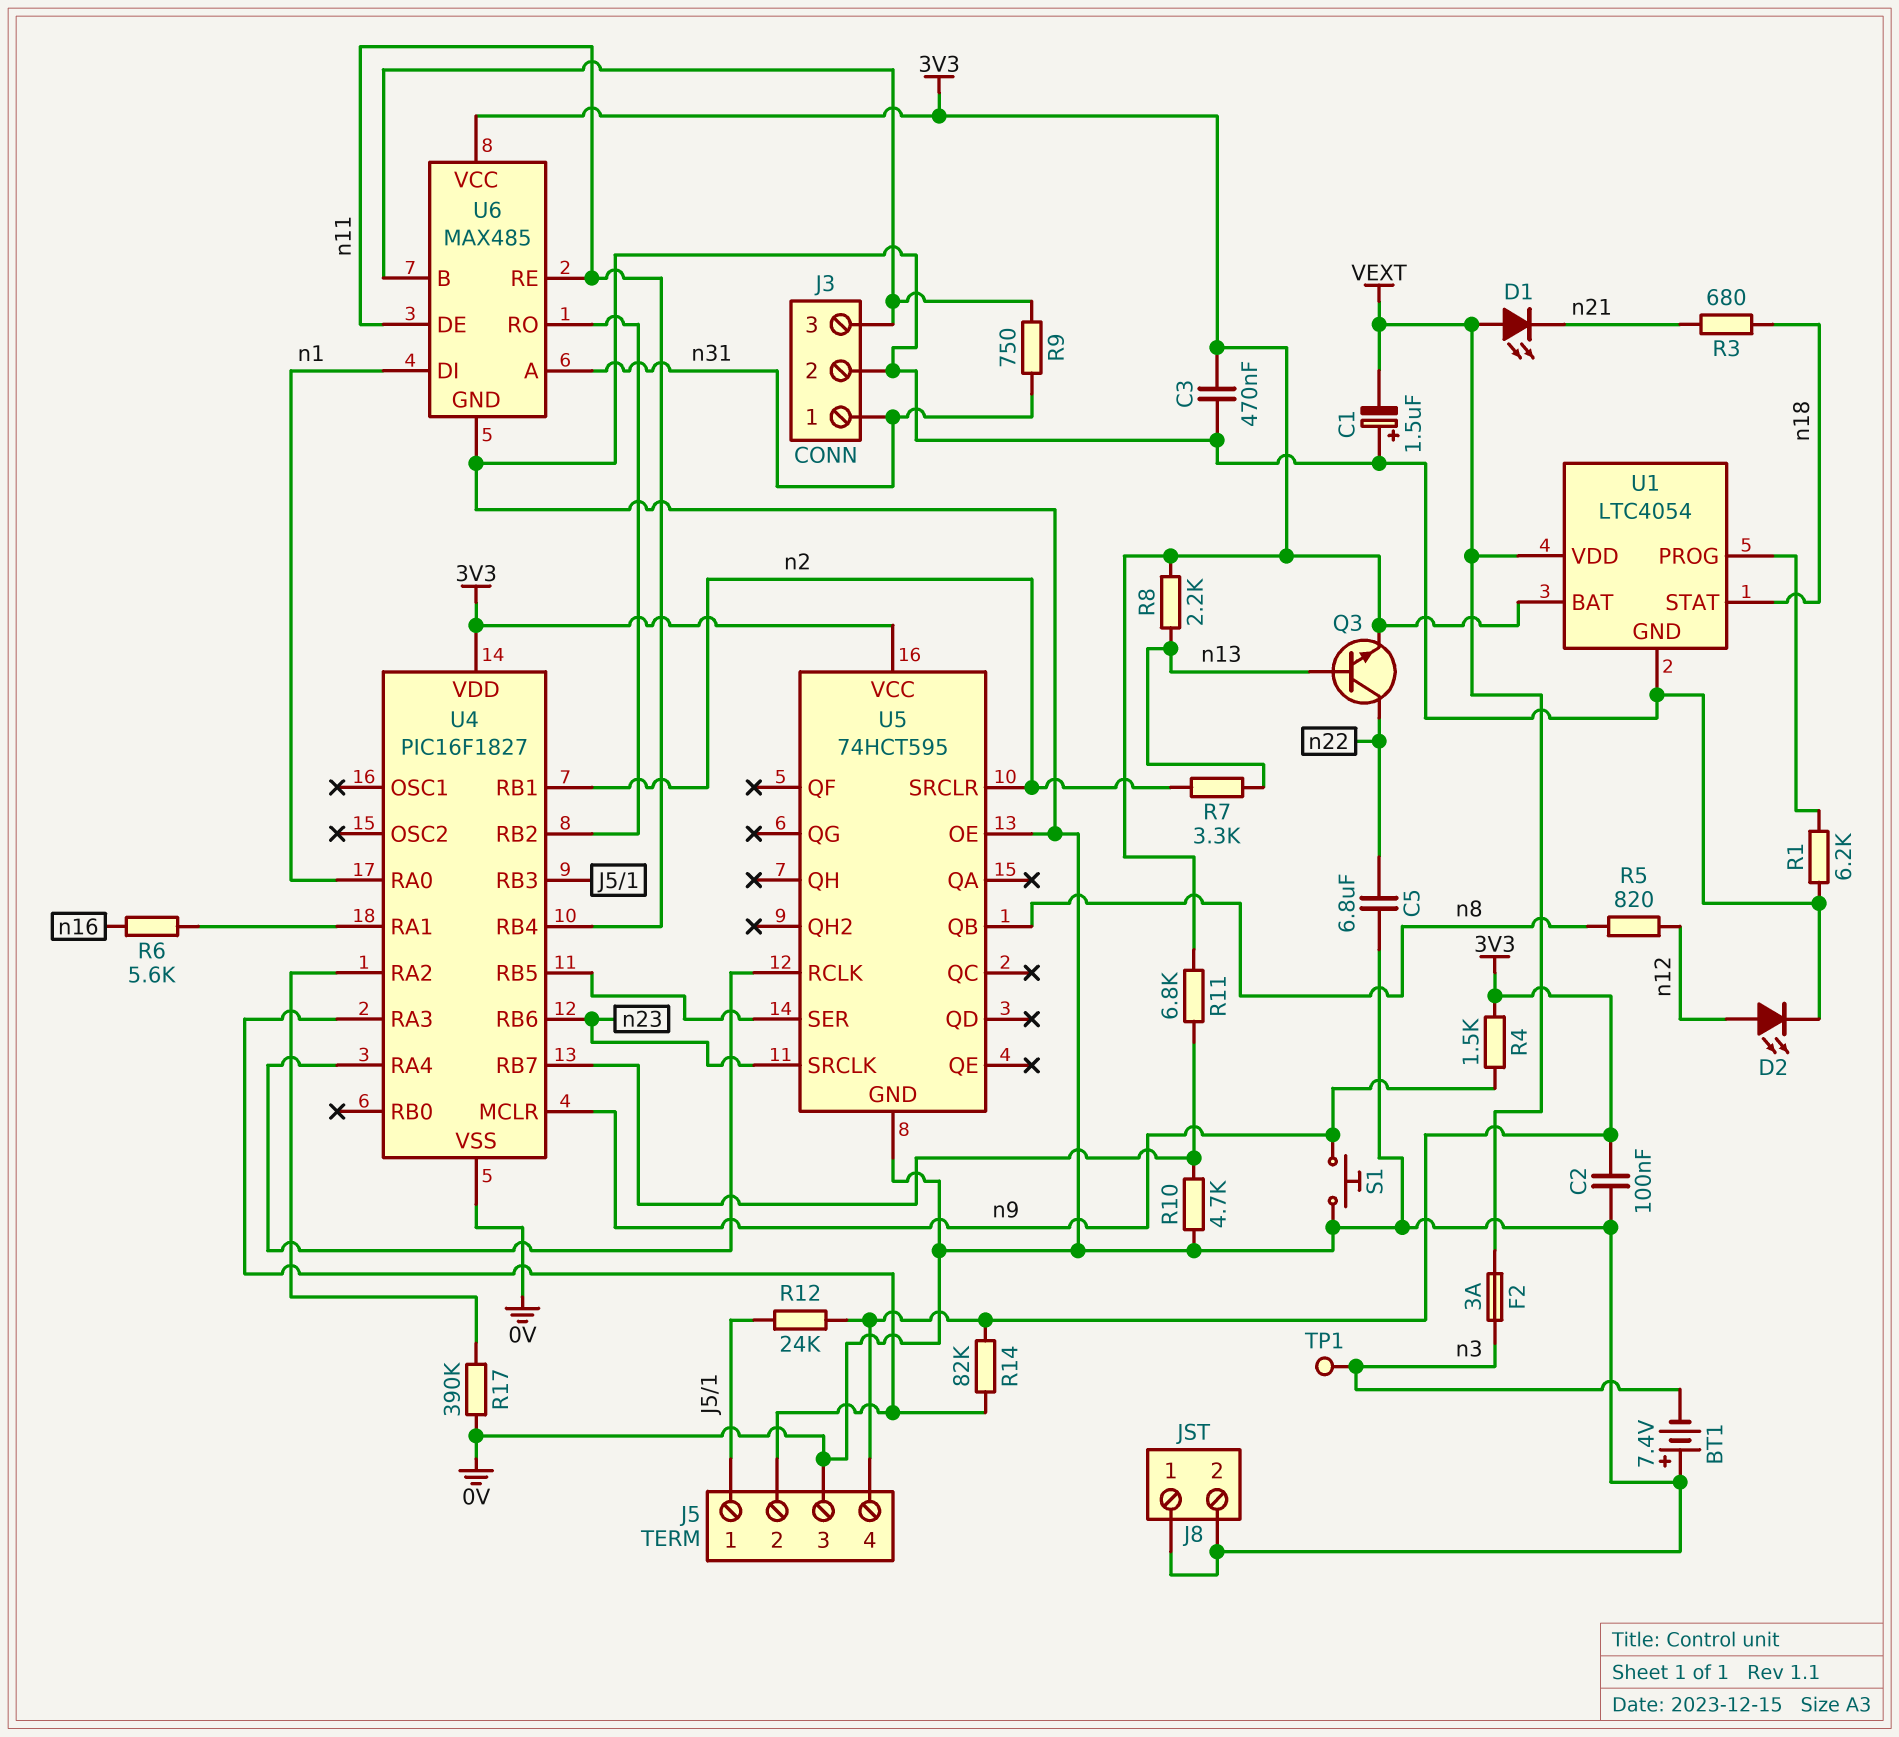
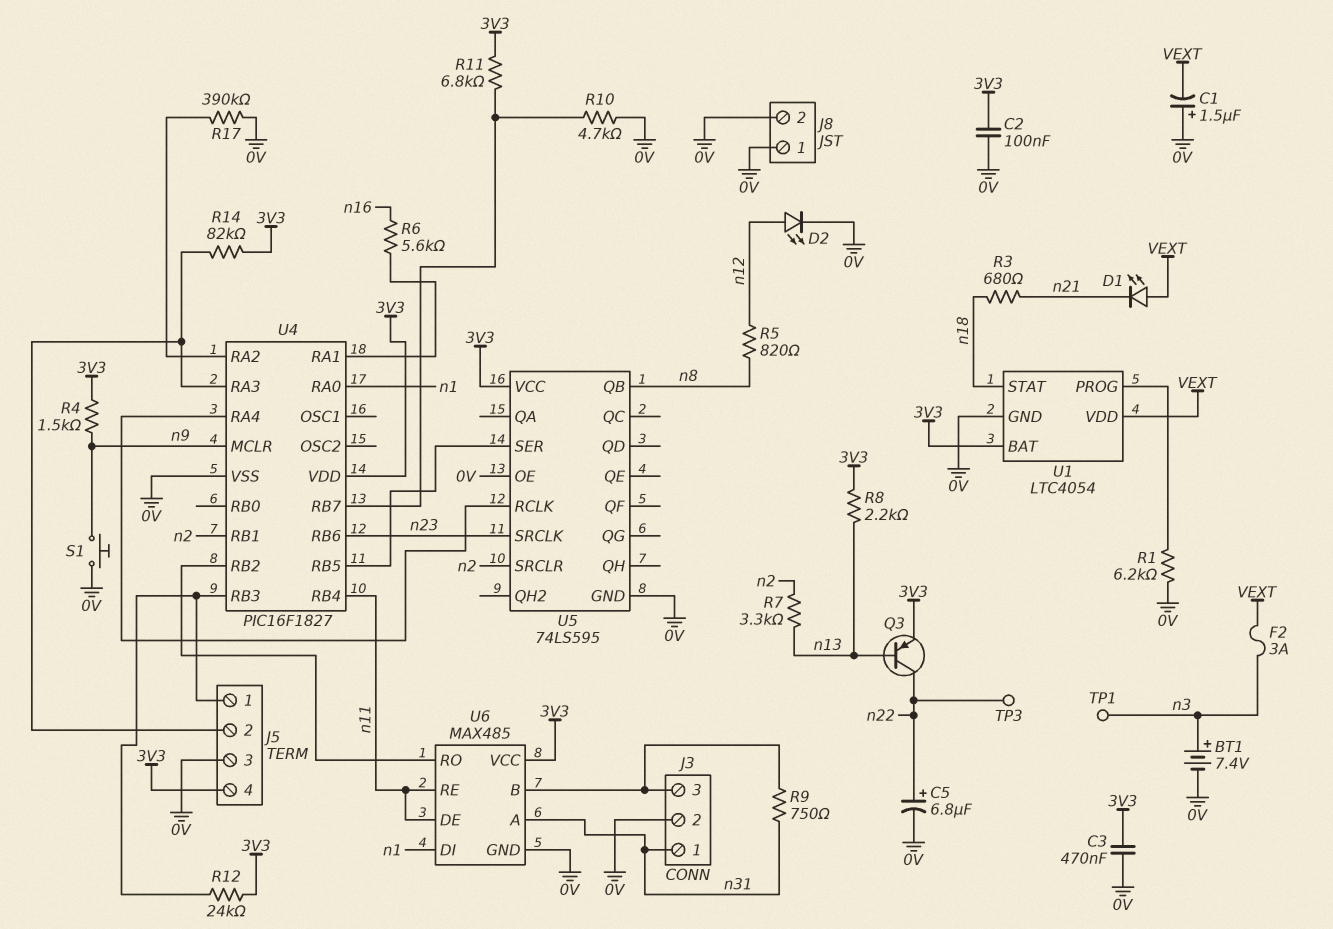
BT1: 7.4V (plus 0V, minus n3) -> 7.4V (plus n3, minus 0V)
C5: 6.8uF (0V, n22) -> 6.8uF (plus n22, minus 0V)
Q3: NPN (B n13, C n22, E 3V3) -> PNP (B n13, C n22, E 3V3)
TP3: none -> test point (n22)
U5: 74HCT595 -> 74LS595

